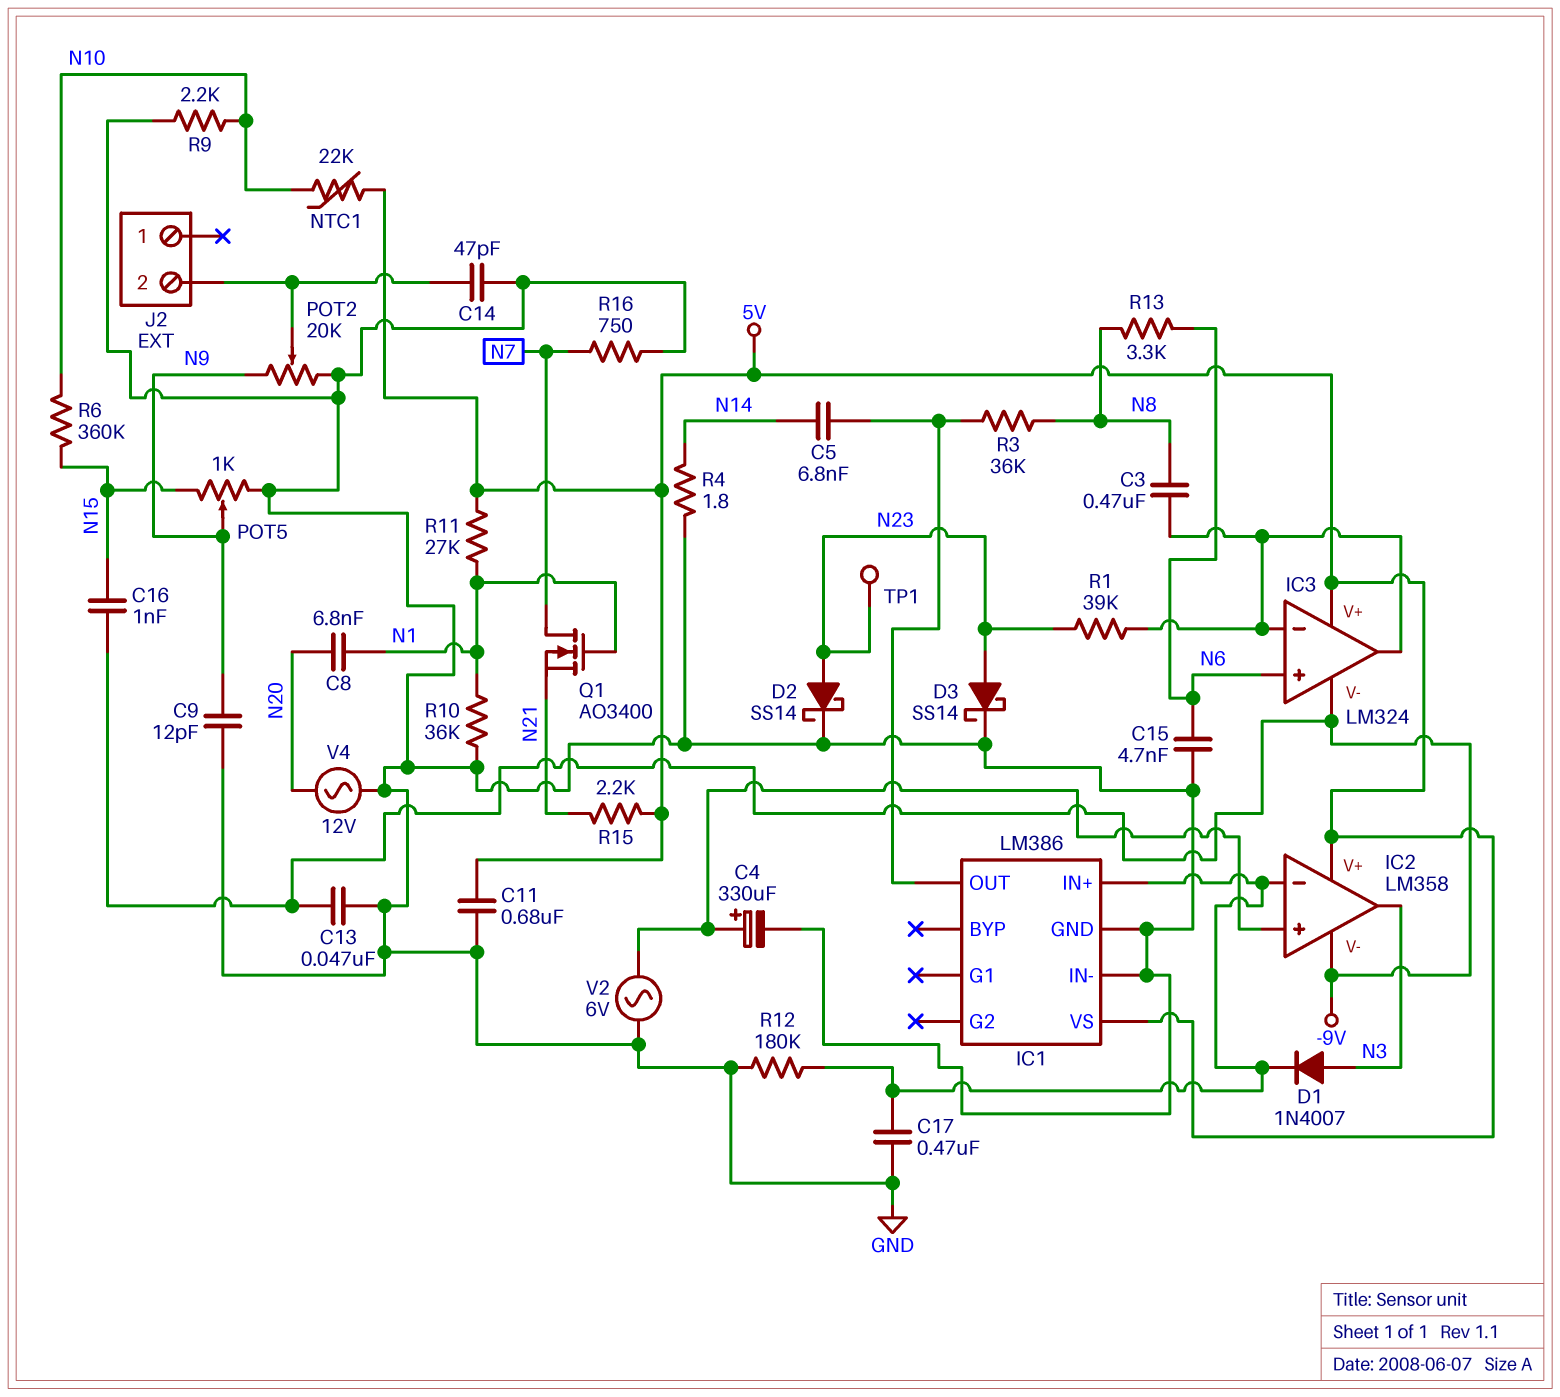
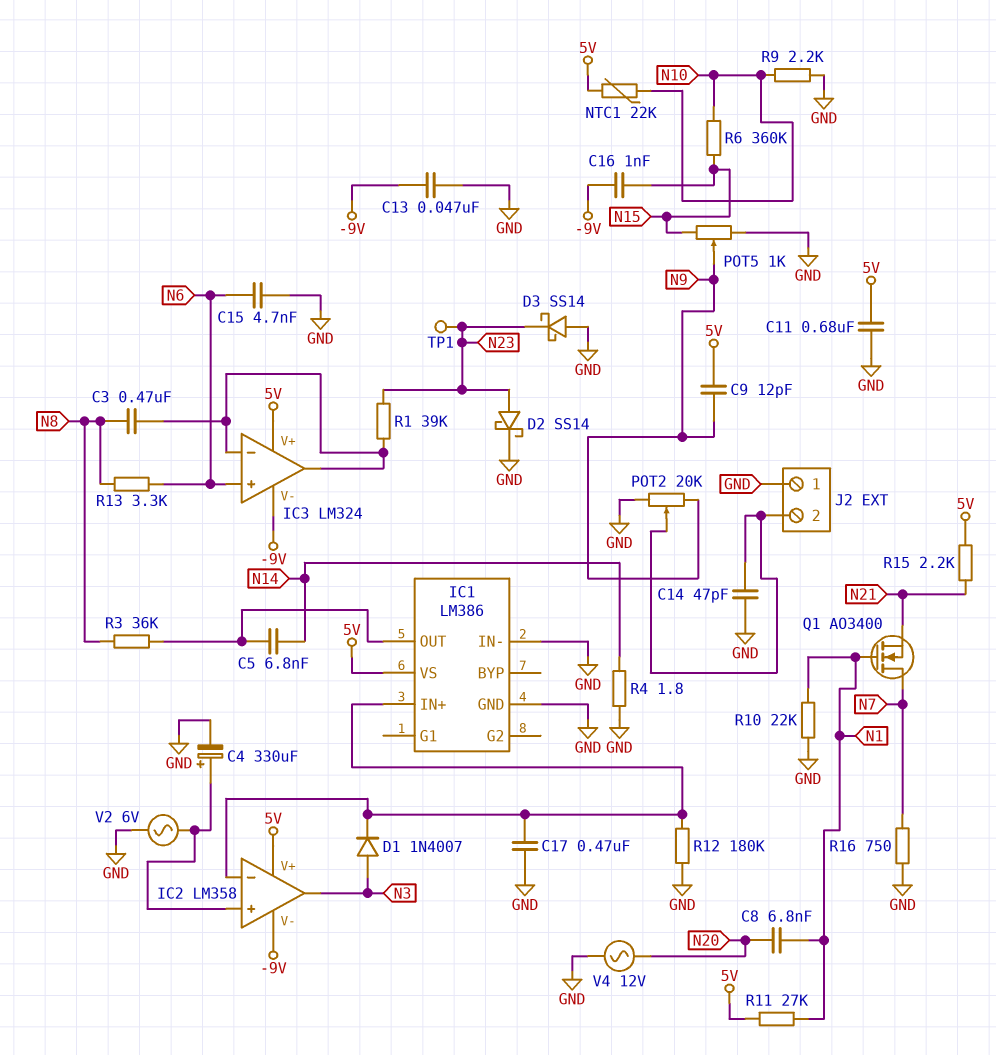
C9: 12pF (GND, N9) -> 12pF (5V, N9)
D3: schottky SS14 (A N23, K GND) -> schottky SS14 (A GND, K N23)
J2 pin 1: none -> GND
R10: 36k (GND, N1) -> 22k (GND, N1)

